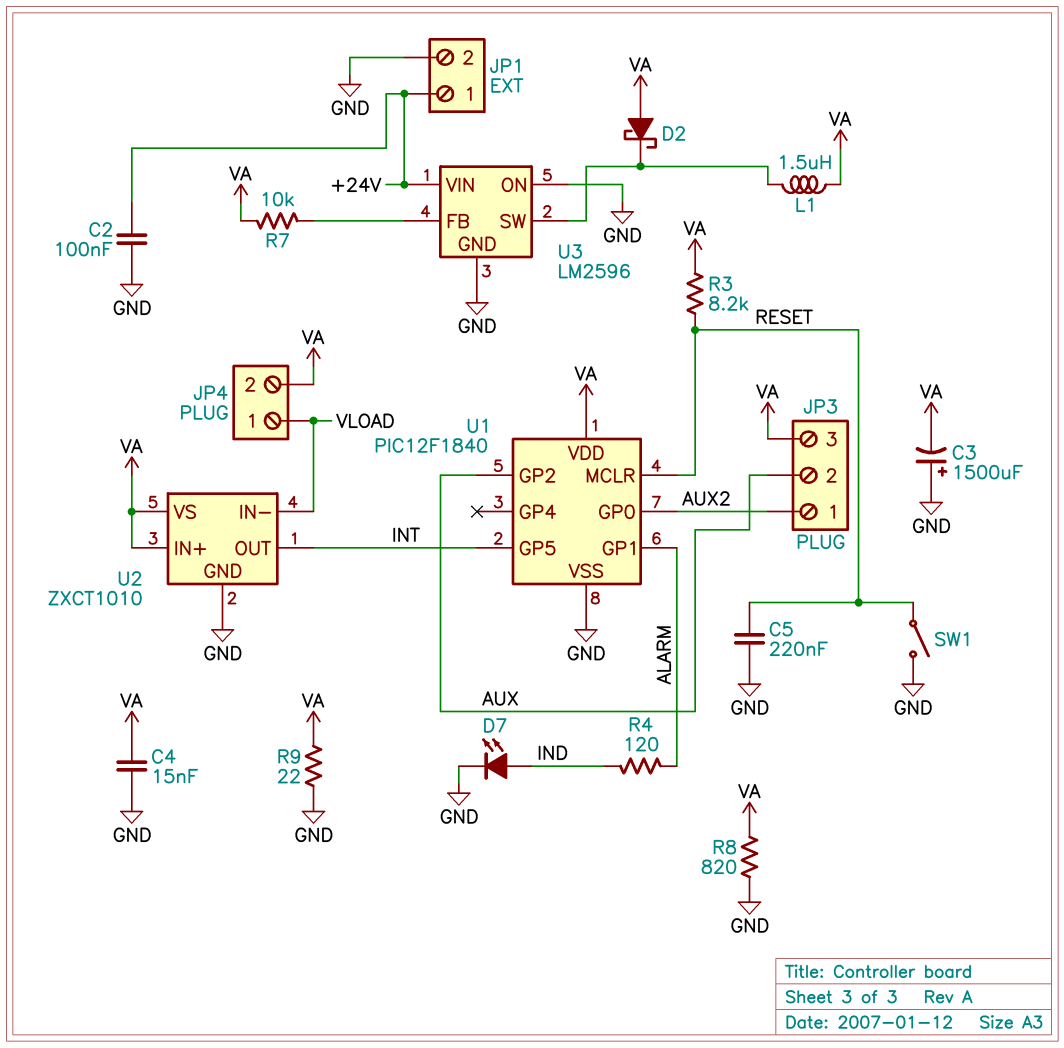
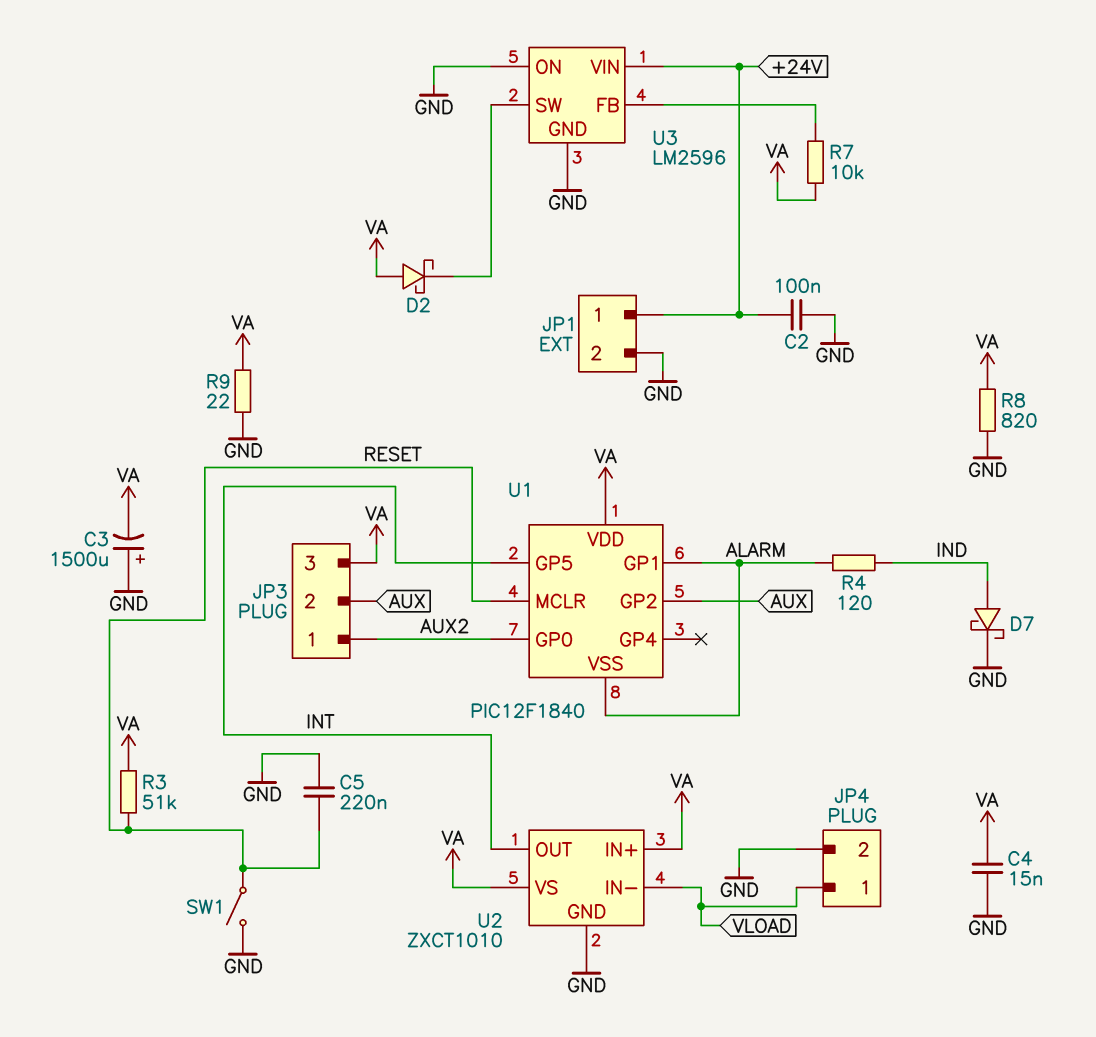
D7: LED (A IND, K GND) -> schottky (A IND, K GND)
JP4 pin 2: VA -> GND
L1: 1.5uH (U3/SW, VA) -> none
R3: 8.2k (RESET, VA) -> 51k (RESET, VA)
U1 pin VSS: GND -> ALARM

